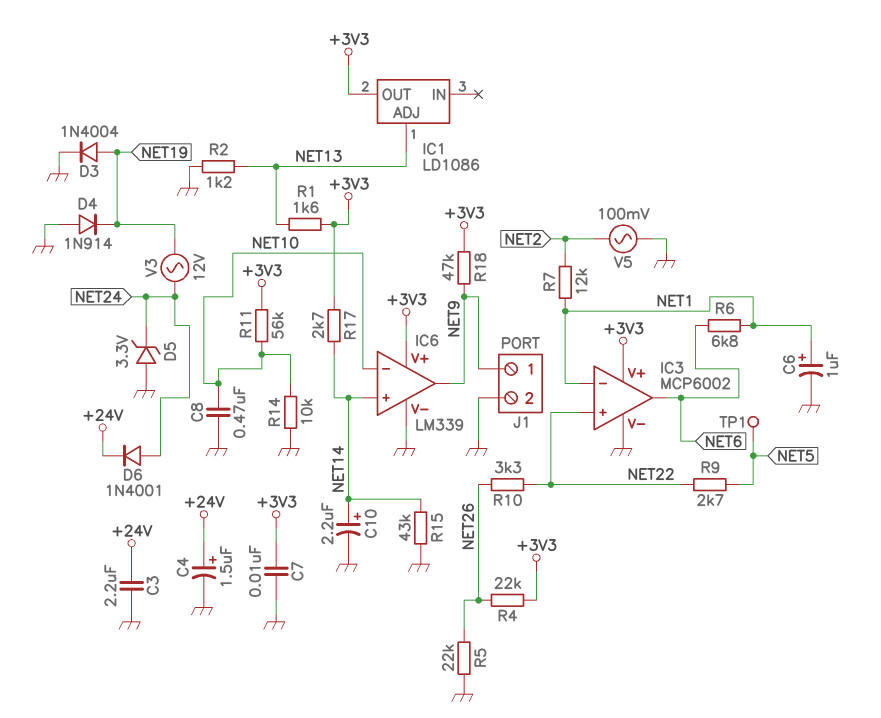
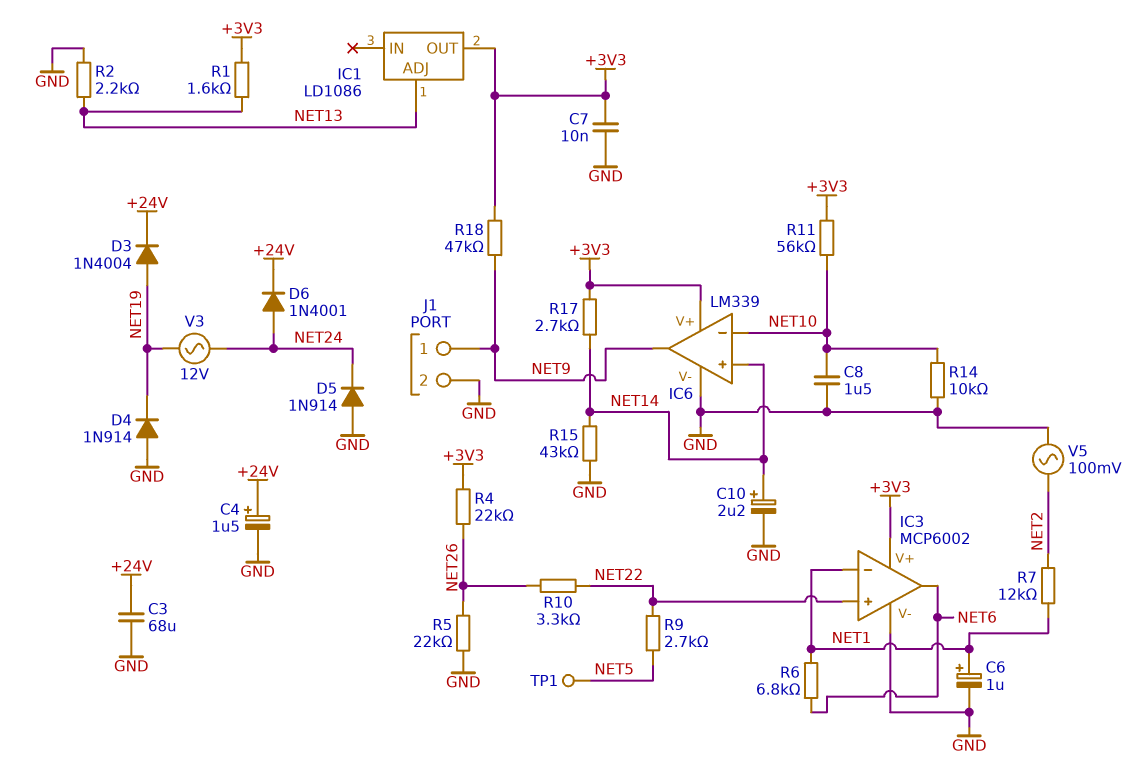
C3: 2.2uF (+24V, GND) -> 68uF (+24V, GND)
C8: 470nF (GND, NET10) -> 1.5uF (GND, NET10)
D3: diode 1N4004 (A NET19, K GND) -> diode 1N4004 (A NET19, K +24V)
D5: zener 3.3V (A GND, K NET24) -> diode 1N914 (A GND, K NET24)
R2: 1.2k (GND, NET13) -> 2.2k (GND, NET13)

